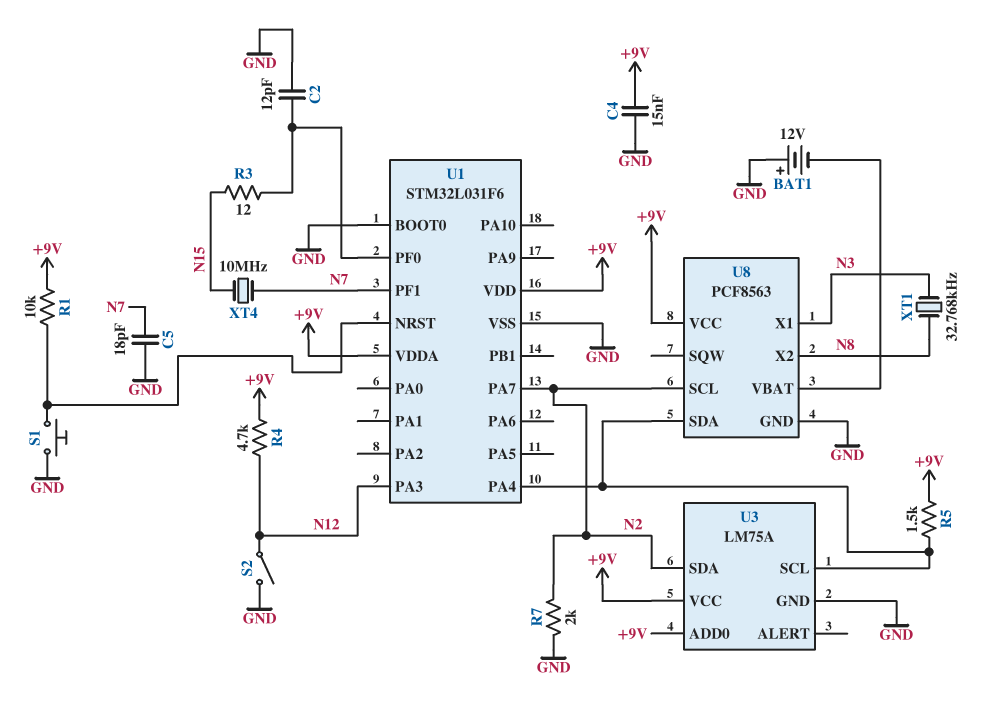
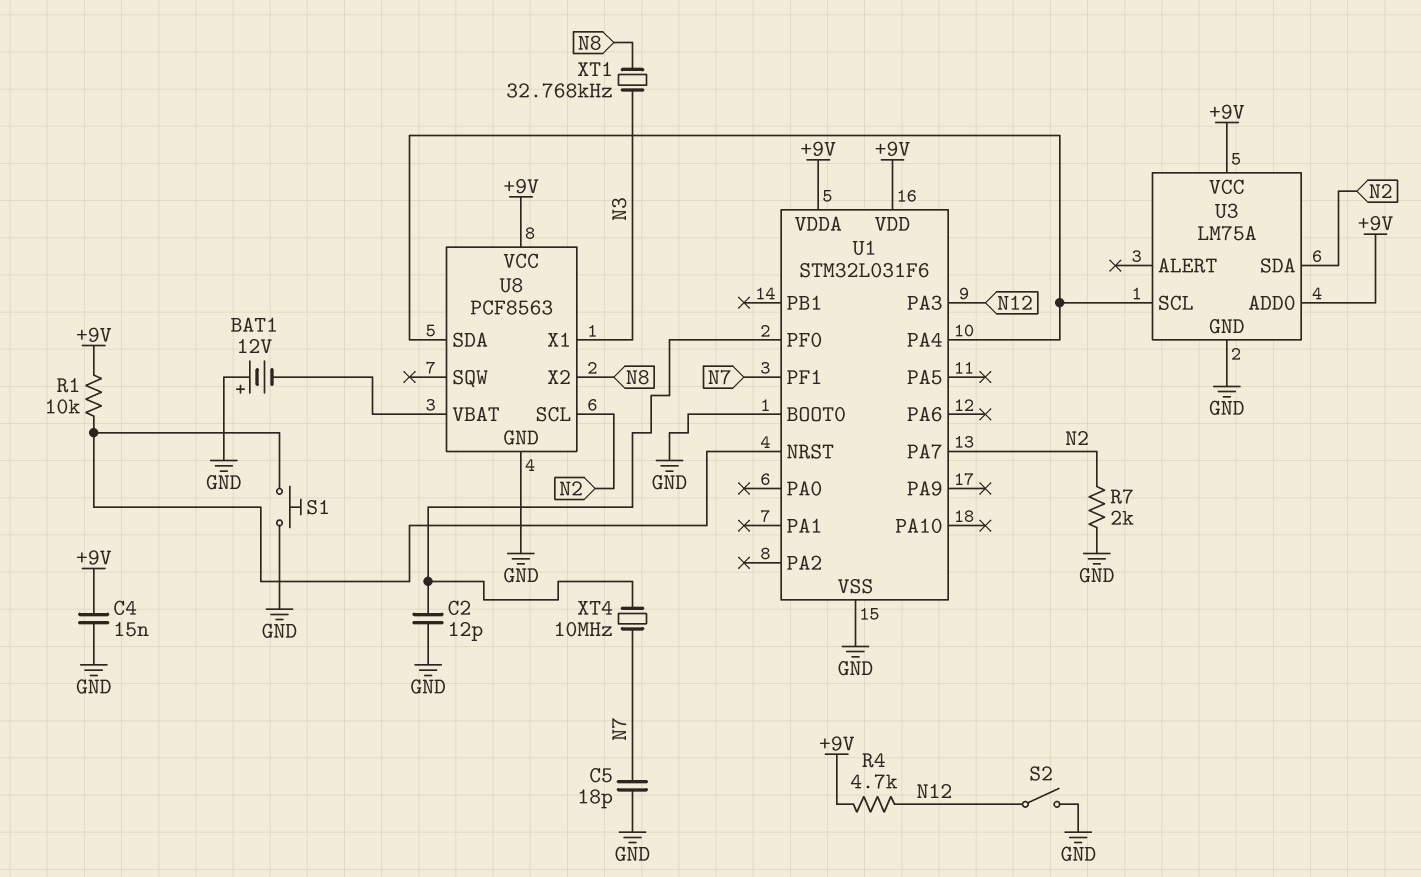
R3: 12 (N15, U1/PF0) -> none
R5: 1.5k (+9V, U1/PA4) -> none
XT4: 10MHz (N7, N15) -> 10MHz (N7, U1/PF0)

